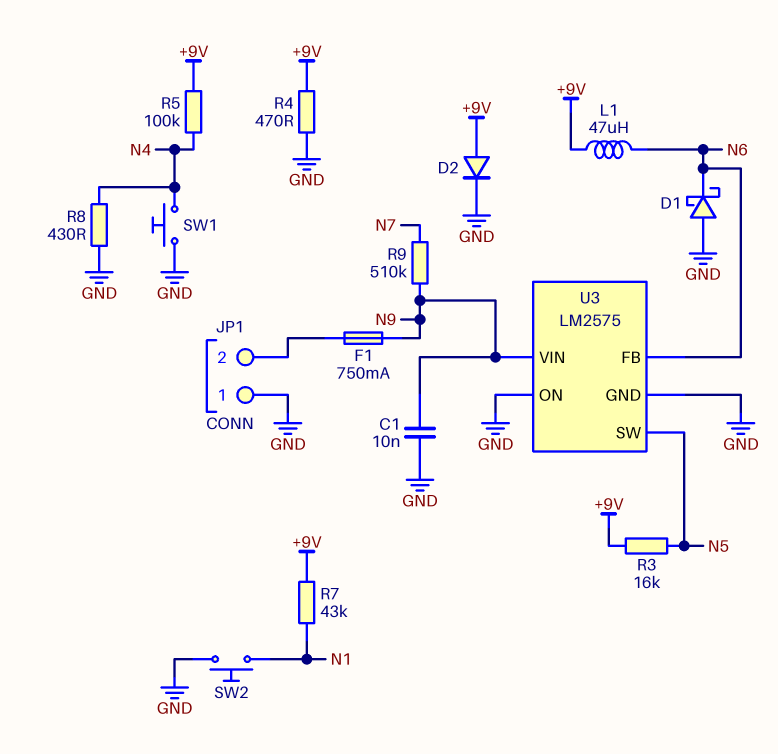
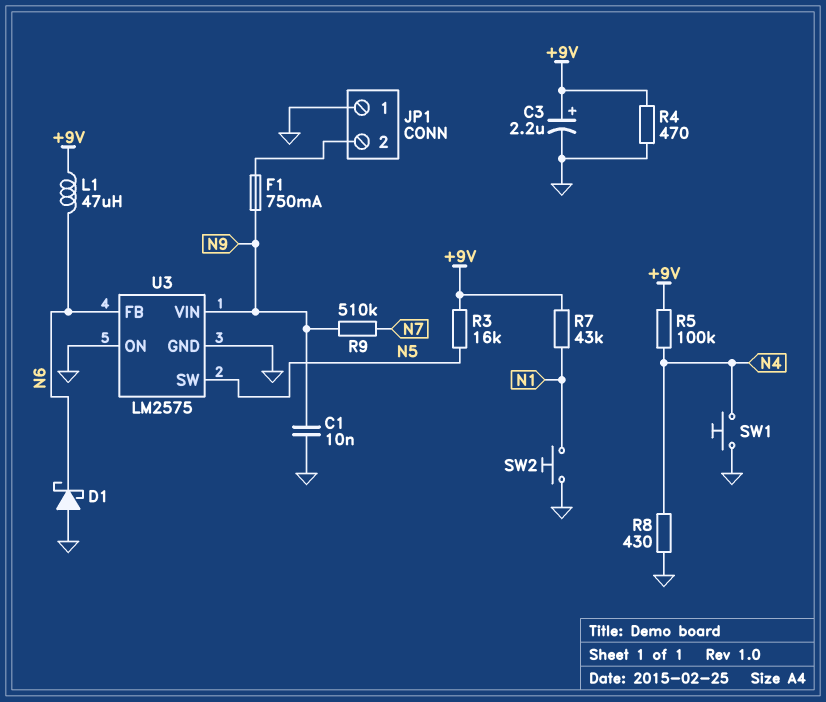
C3: none -> 2.2uF (plus +9V, minus GND)
D2: diode (A +9V, K GND) -> none

